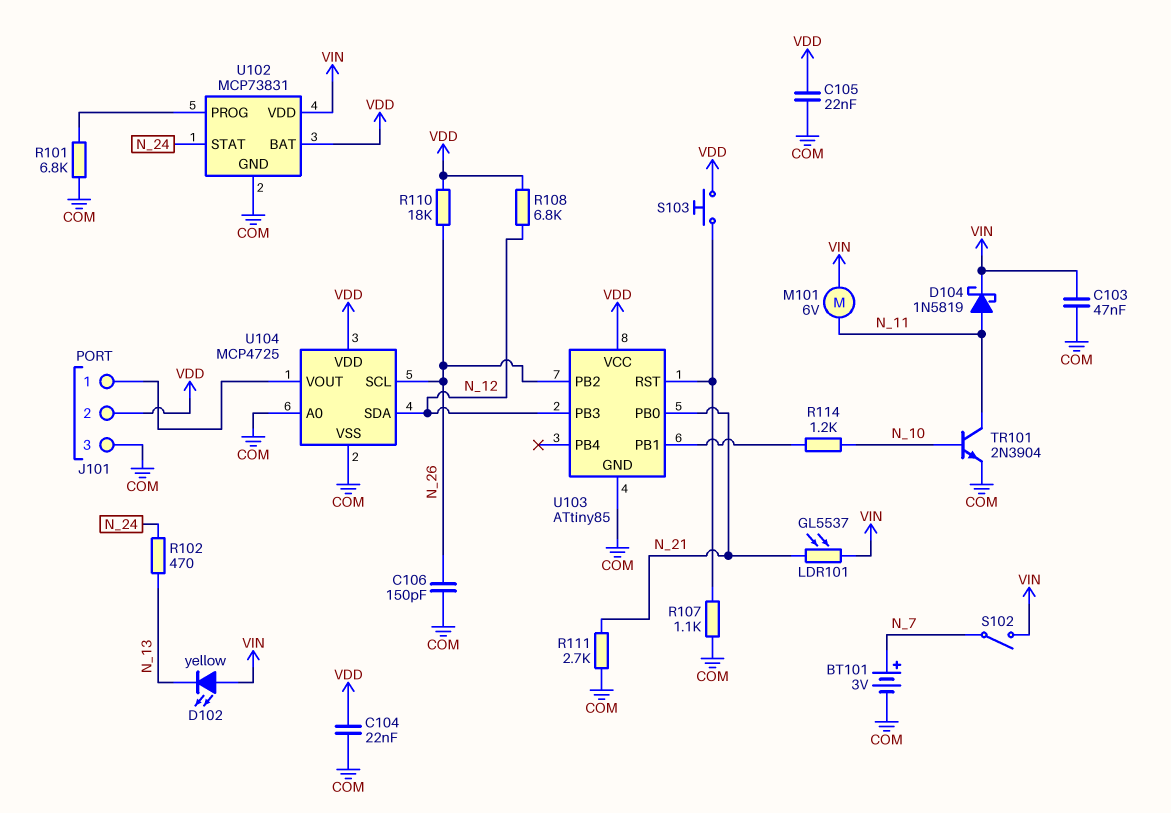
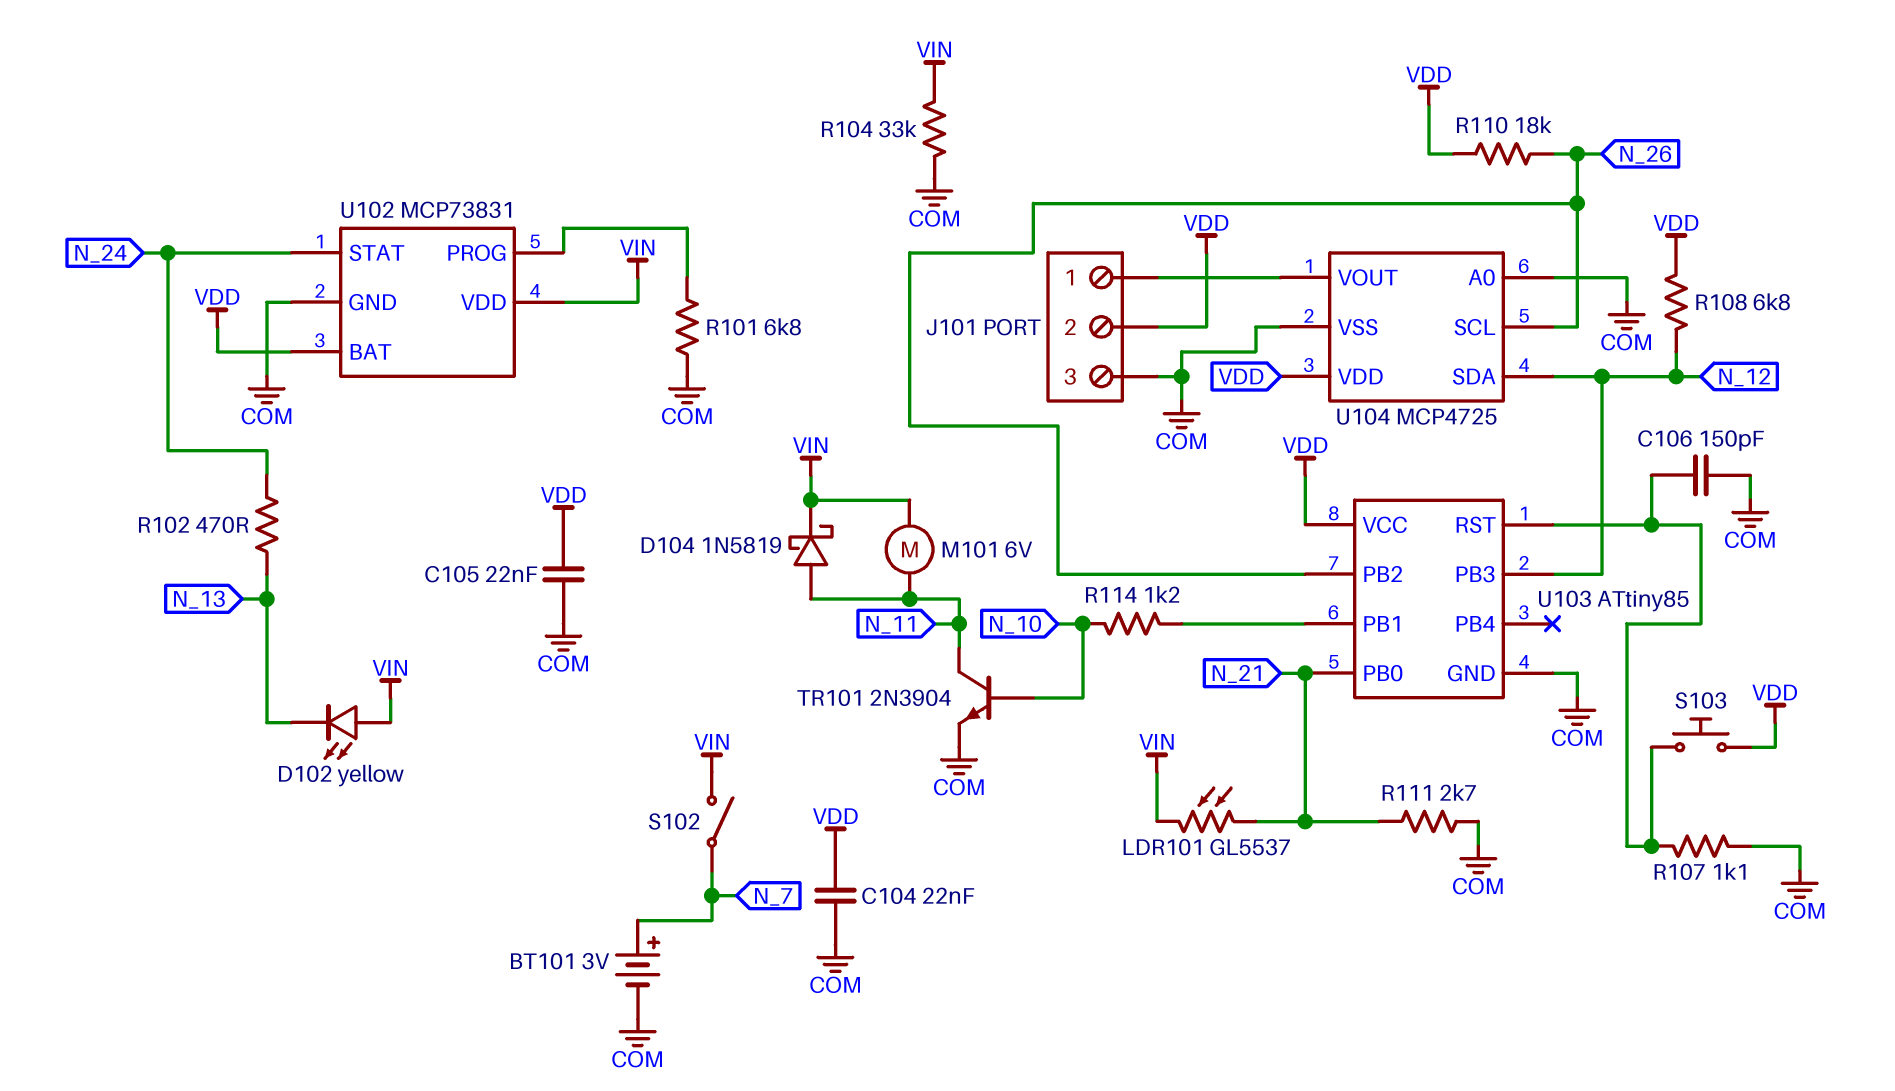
C103: 47nF (COM, VIN) -> none
C106: 150pF (COM, N_26) -> 150pF (COM, U103/RST)
R104: none -> 33k (COM, VIN)

